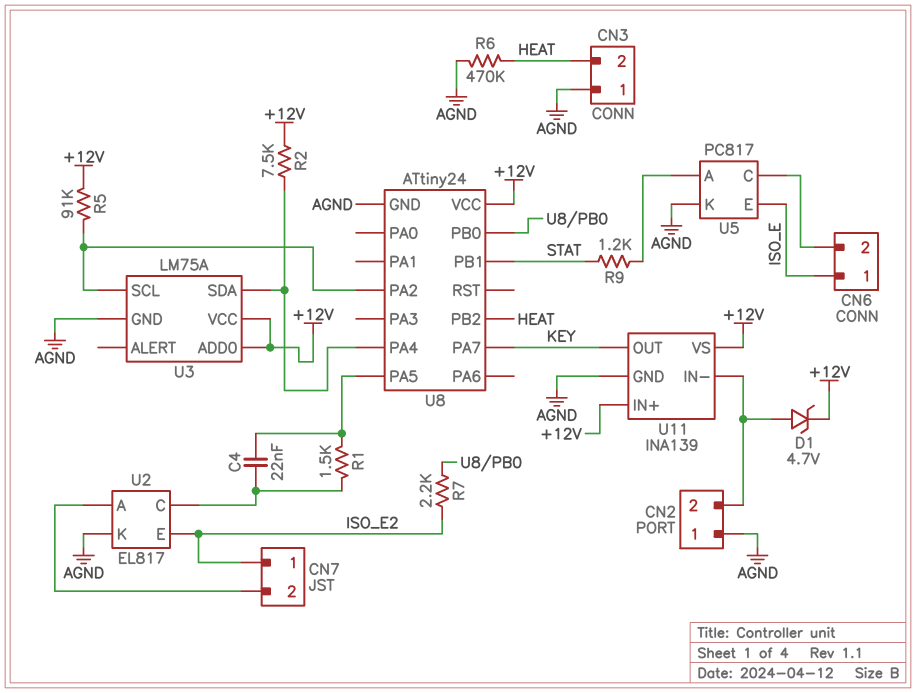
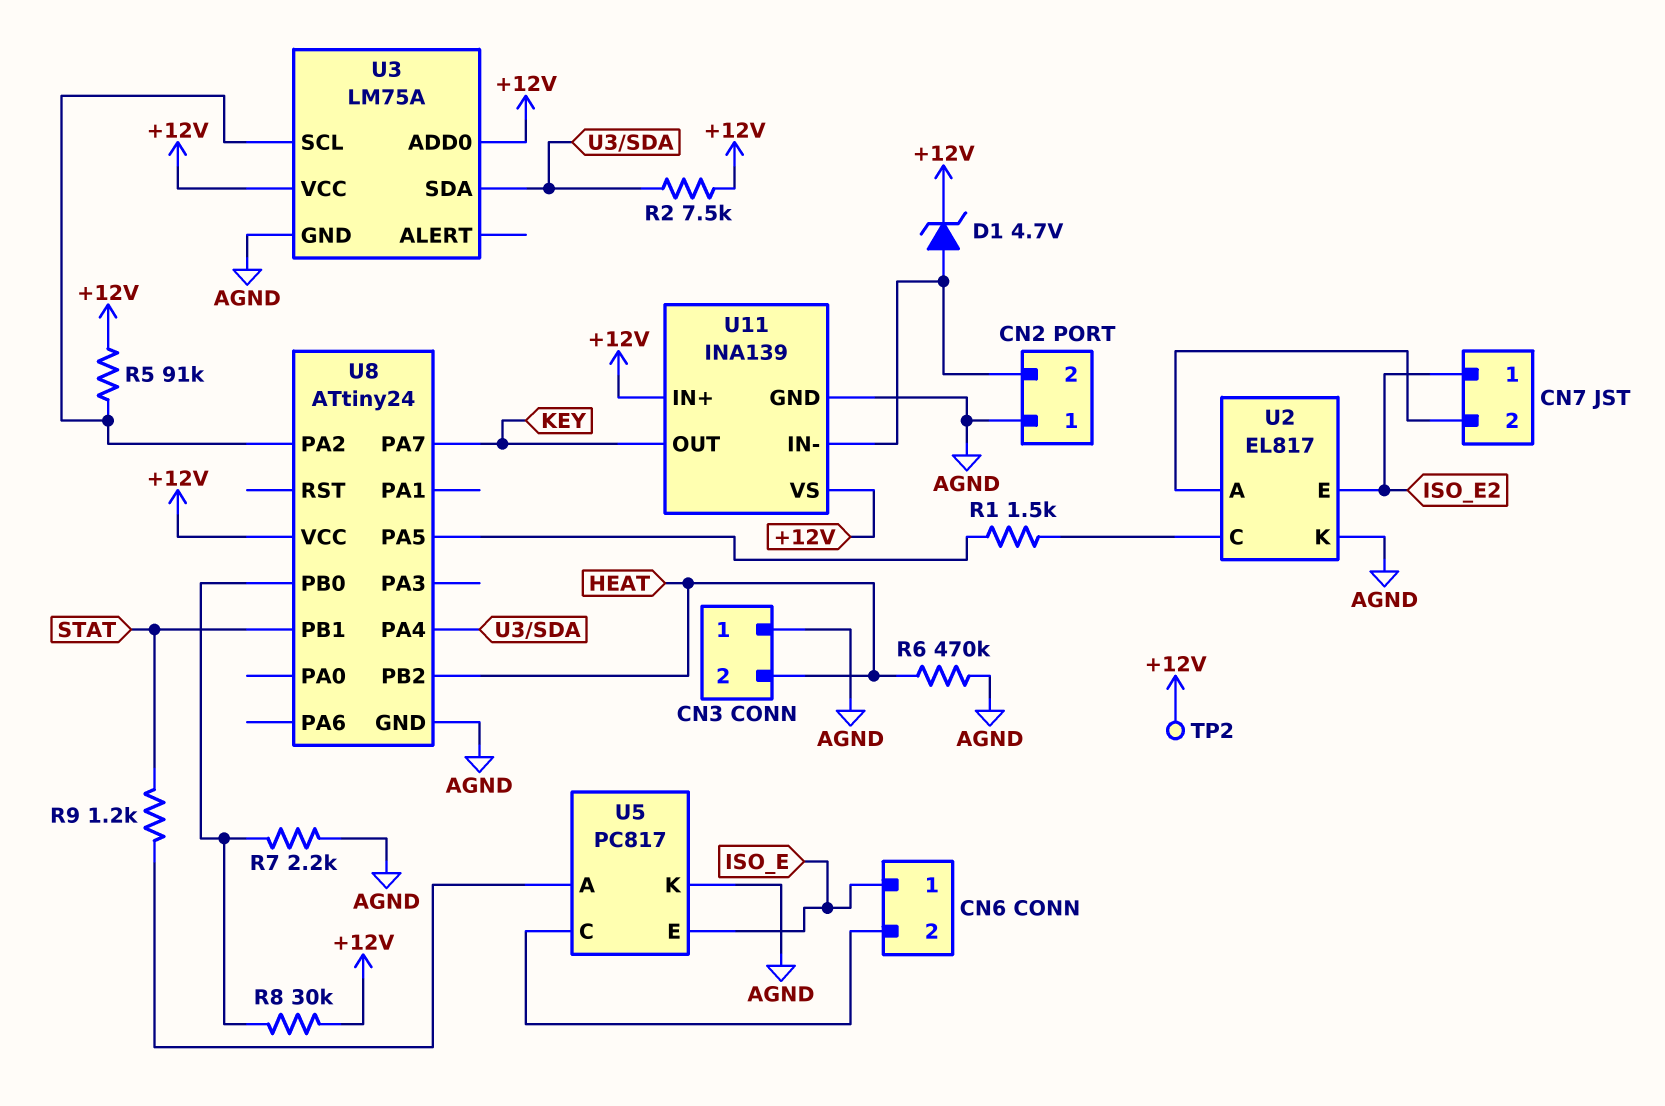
C4: 22nF (U2/C, U8/PA5) -> none
R7: 2.2k (ISO_E2, U8/PB0) -> 2.2k (AGND, U8/PB0)
R8: none -> 30k (+12V, U8/PB0)
TP2: none -> test point (+12V)

